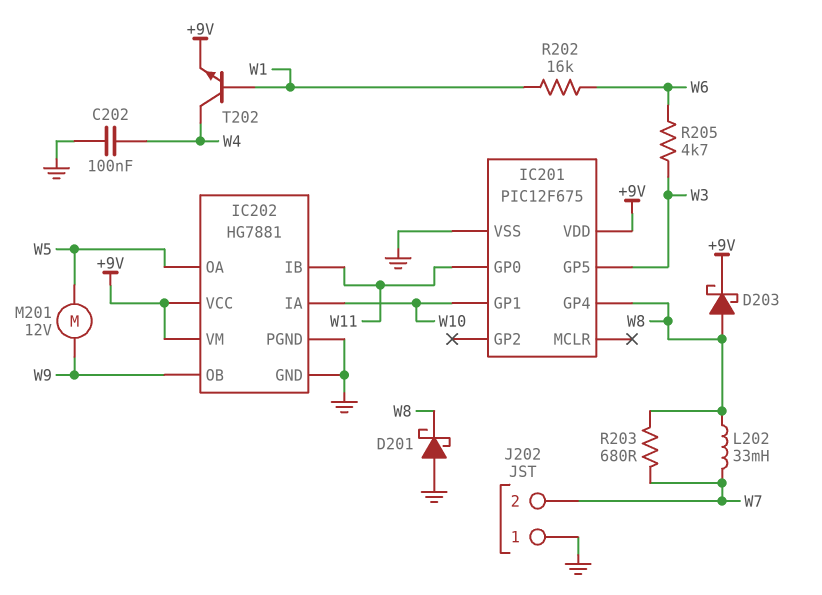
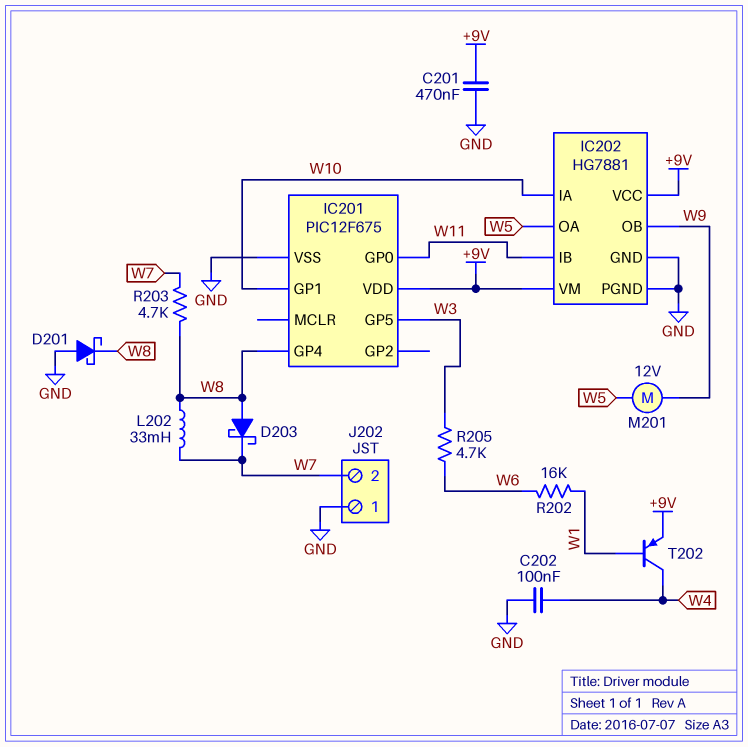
C201: none -> 470nF (+9V, GND)
D203: schottky (A W8, K +9V) -> schottky (A W8, K W7)
R203: 680 (W7, W8) -> 4.7k (W7, W8)
T202: NPN (B W1, C W4, E +9V) -> PNP (B W1, C W4, E +9V)

